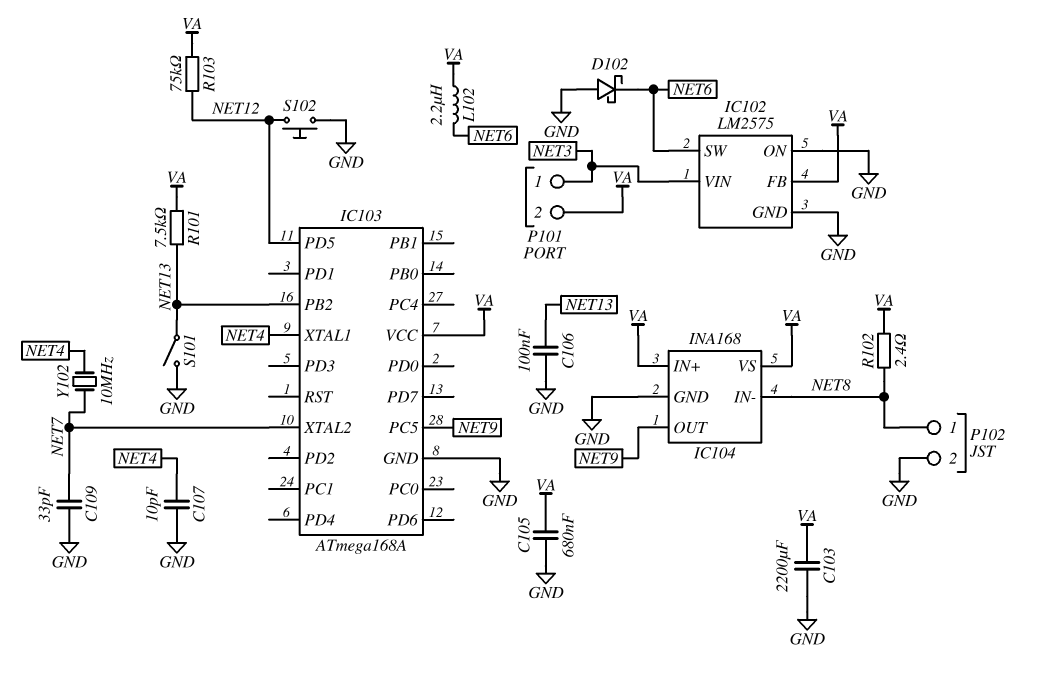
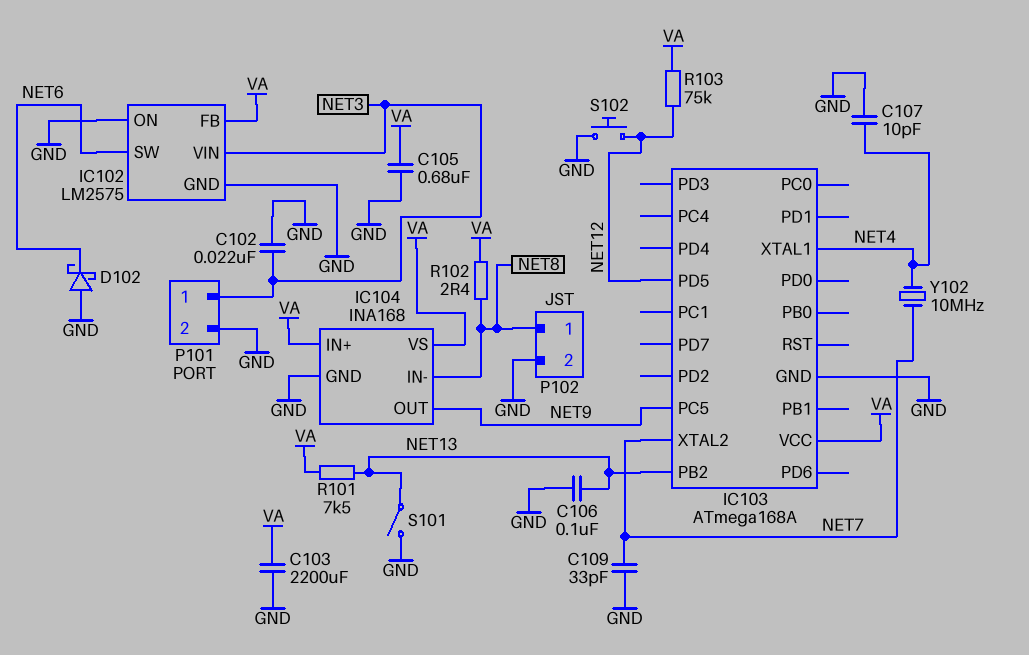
C102: none -> 22nF (GND, NET3)
L102: 2.2uH (NET6, VA) -> none
P101 pin 2: VA -> GND

